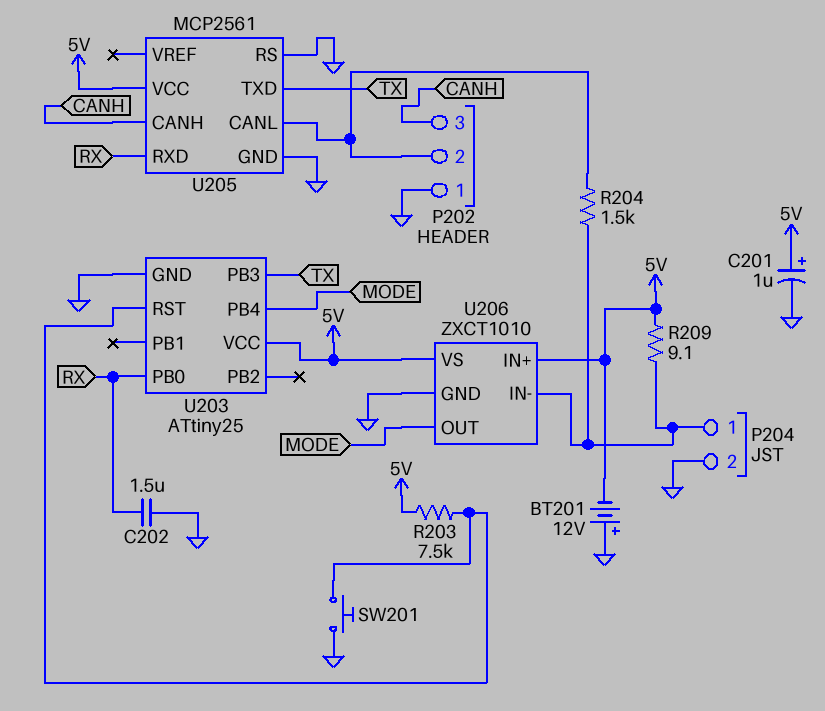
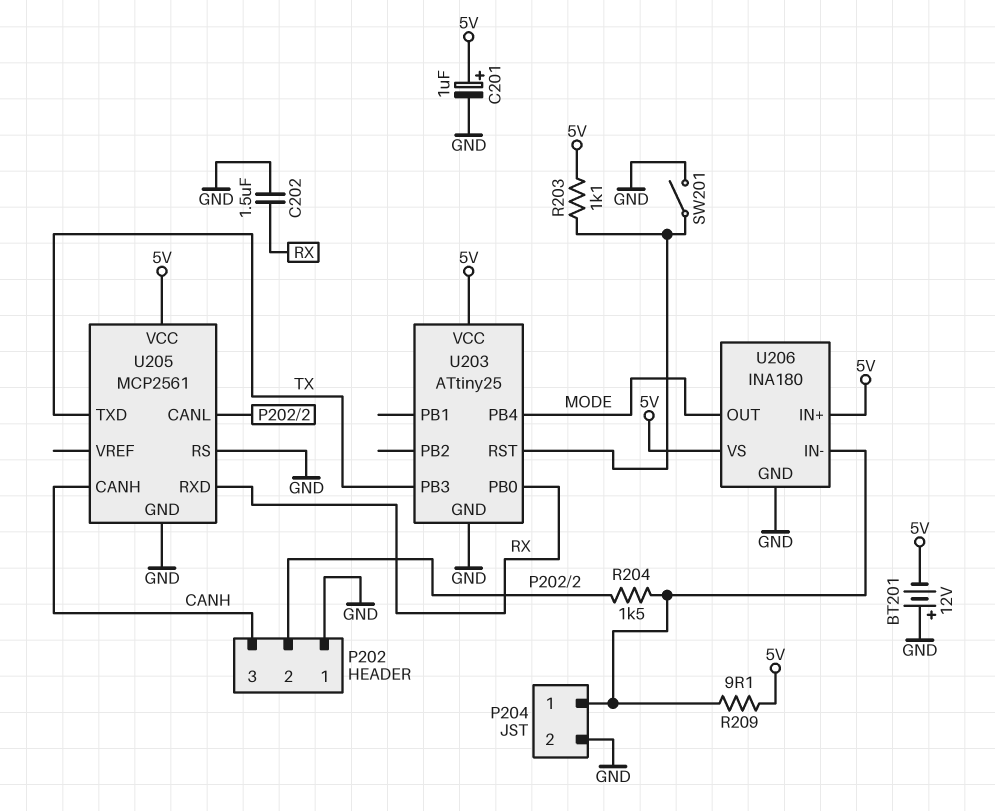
R203: 7.5k (5V, U203/RST) -> 1.1k (5V, U203/RST)
SW201: button (GND, U203/RST) -> switch (GND, U203/RST)
U206: ZXCT1010 -> INA180

